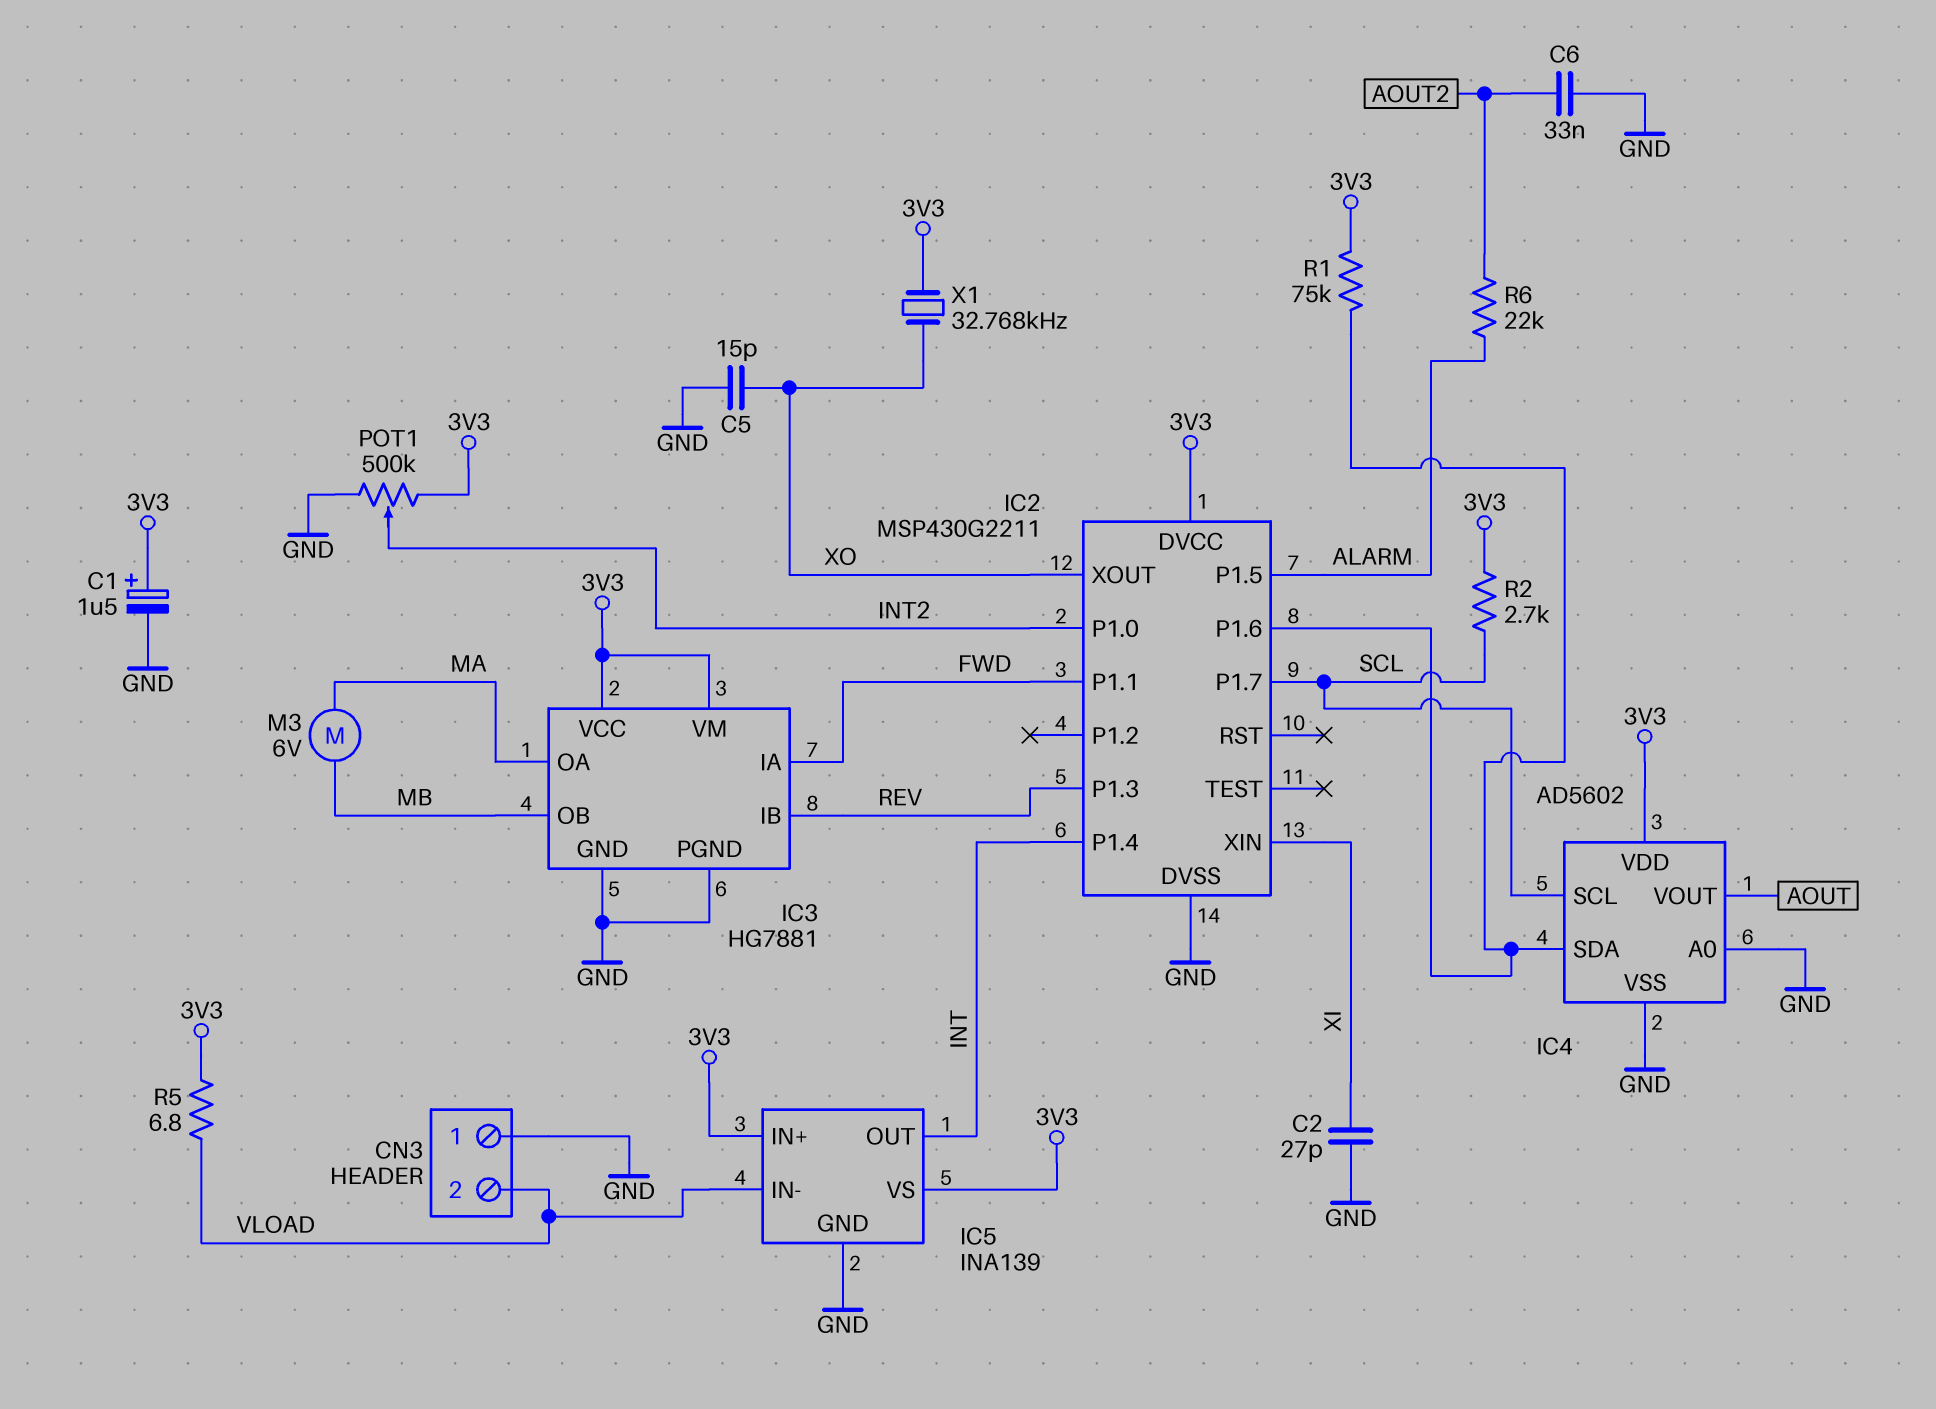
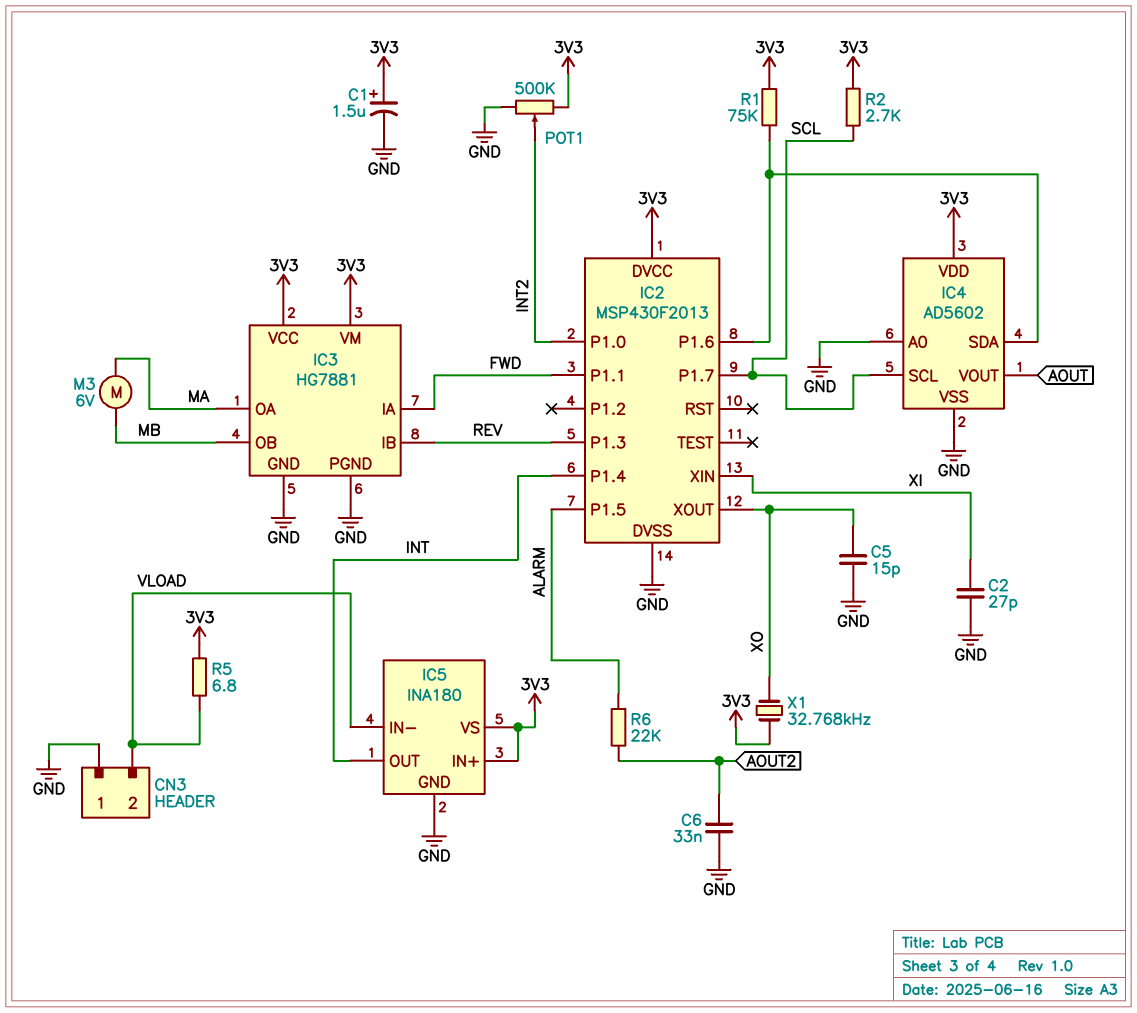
IC2: MSP430G2211 -> MSP430F2013
IC5: INA139 -> INA180

